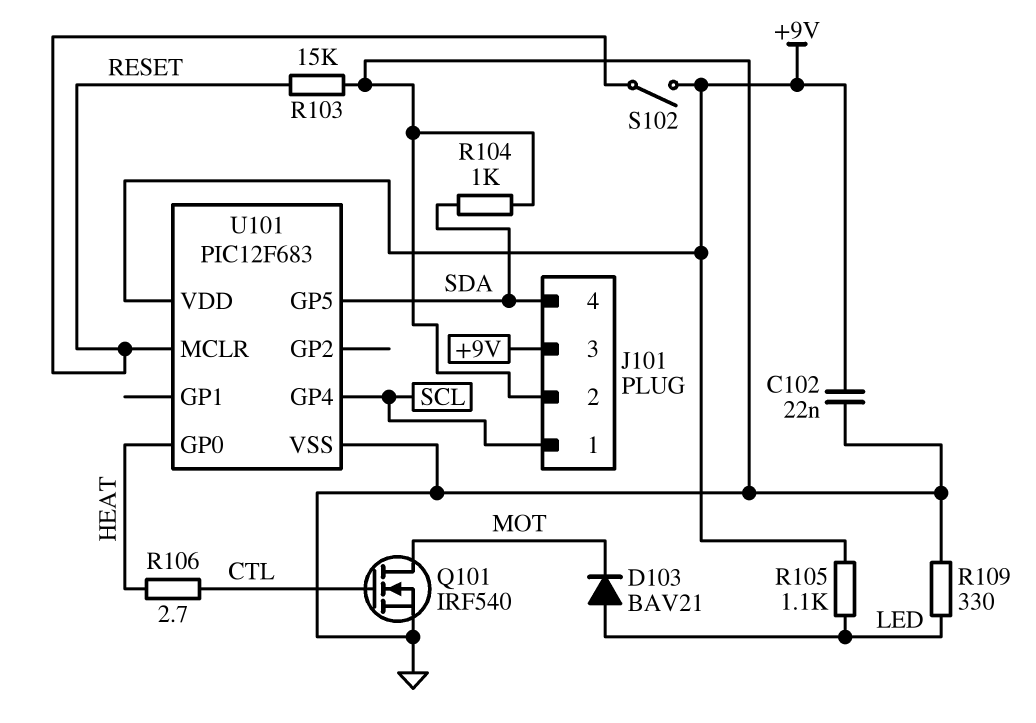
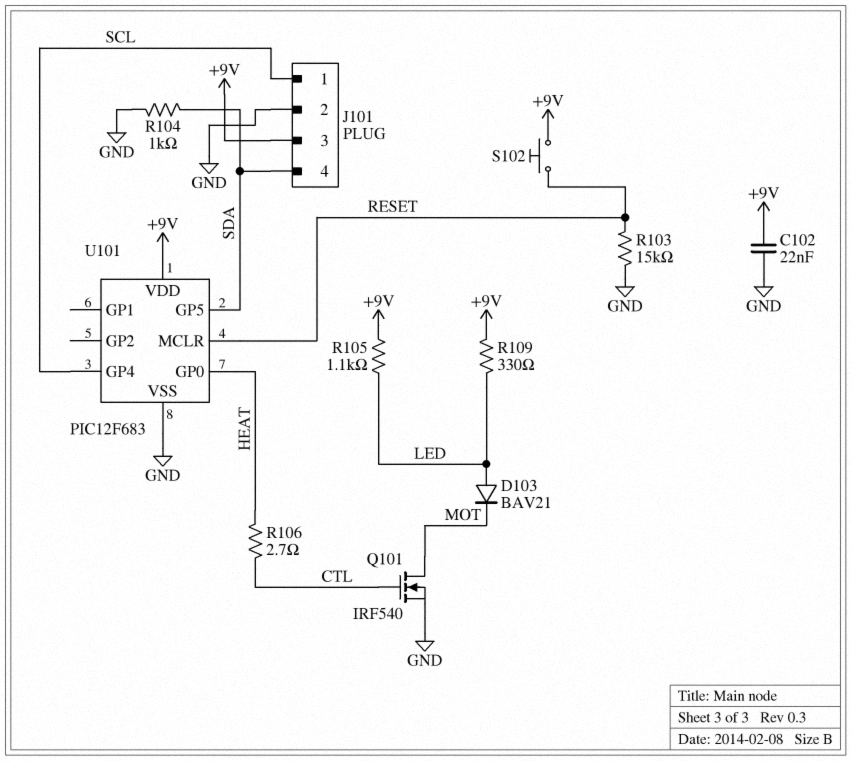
R109: 330 (GND, LED) -> 330 (+9V, LED)
S102: switch (+9V, RESET) -> button (+9V, RESET)

